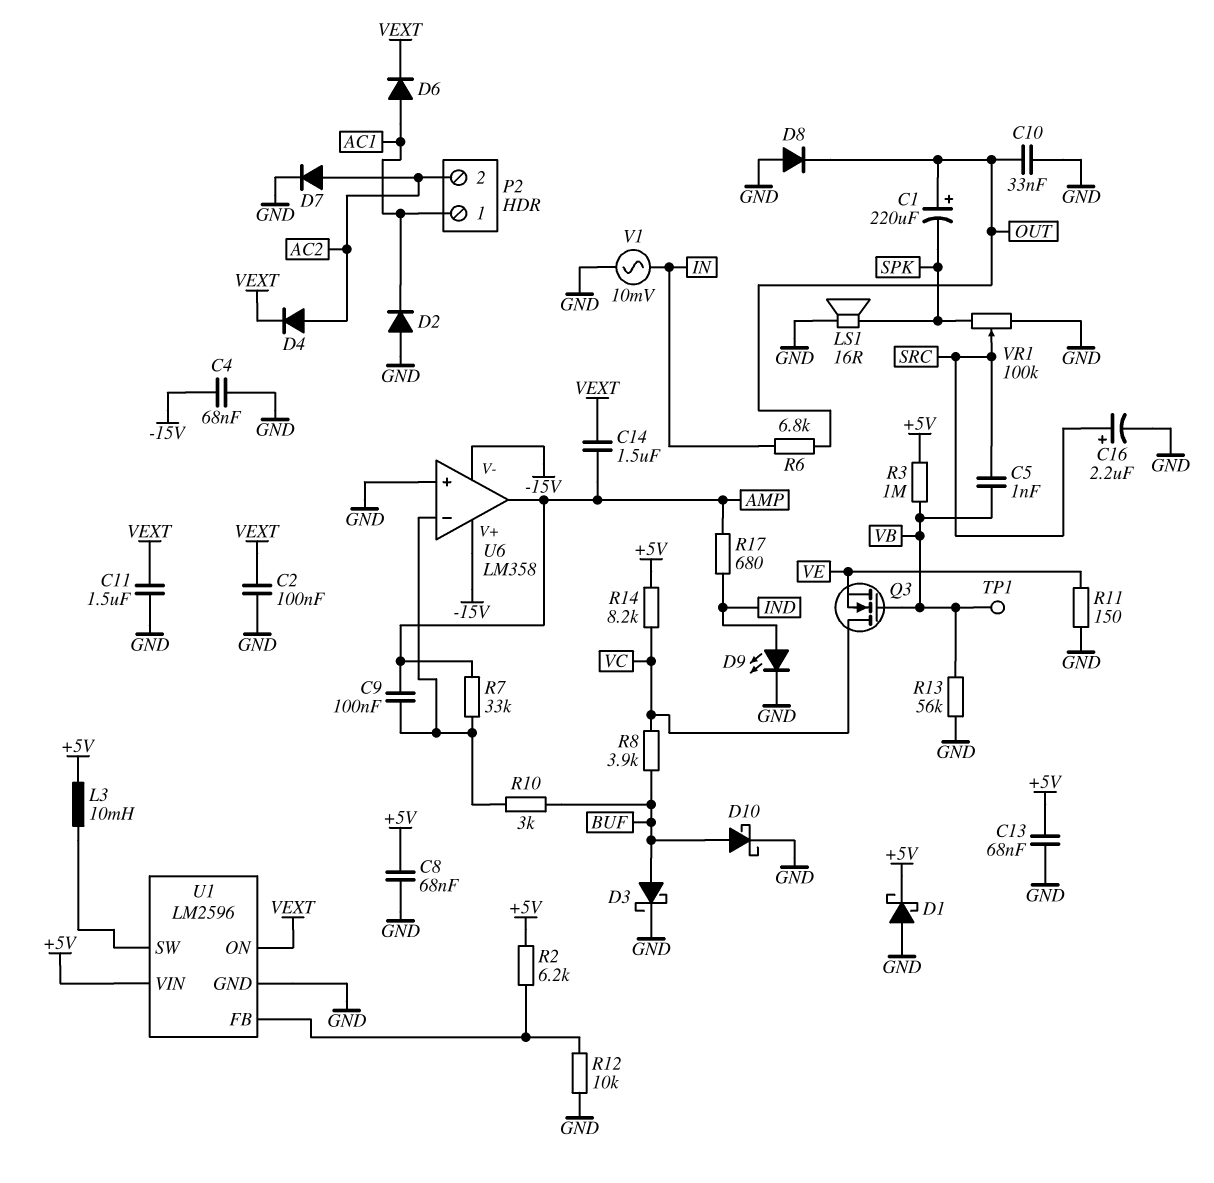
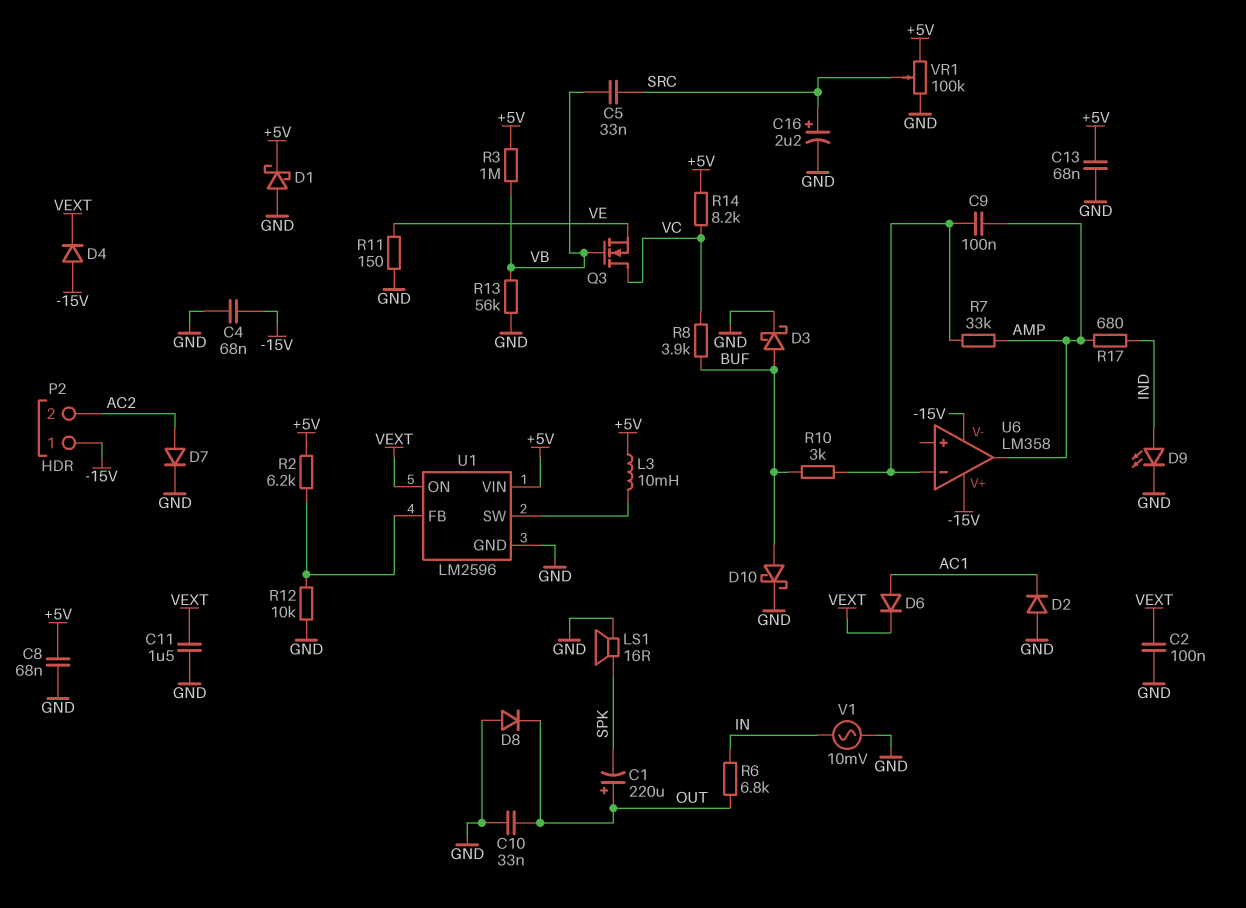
C5: 1nF (SRC, VB) -> 33nF (SRC, VB)
C14: 1.5uF (AMP, VEXT) -> none
D4: diode (A AC2, K VEXT) -> diode (A -15V, K VEXT)
P2 pin 1: AC1 -> -15V
TP1: test point (VB) -> none
U6 pin in+: GND -> none
VR1: 100k (GND, SPK, wiper SRC) -> 100k (+5V, GND, wiper SRC)

